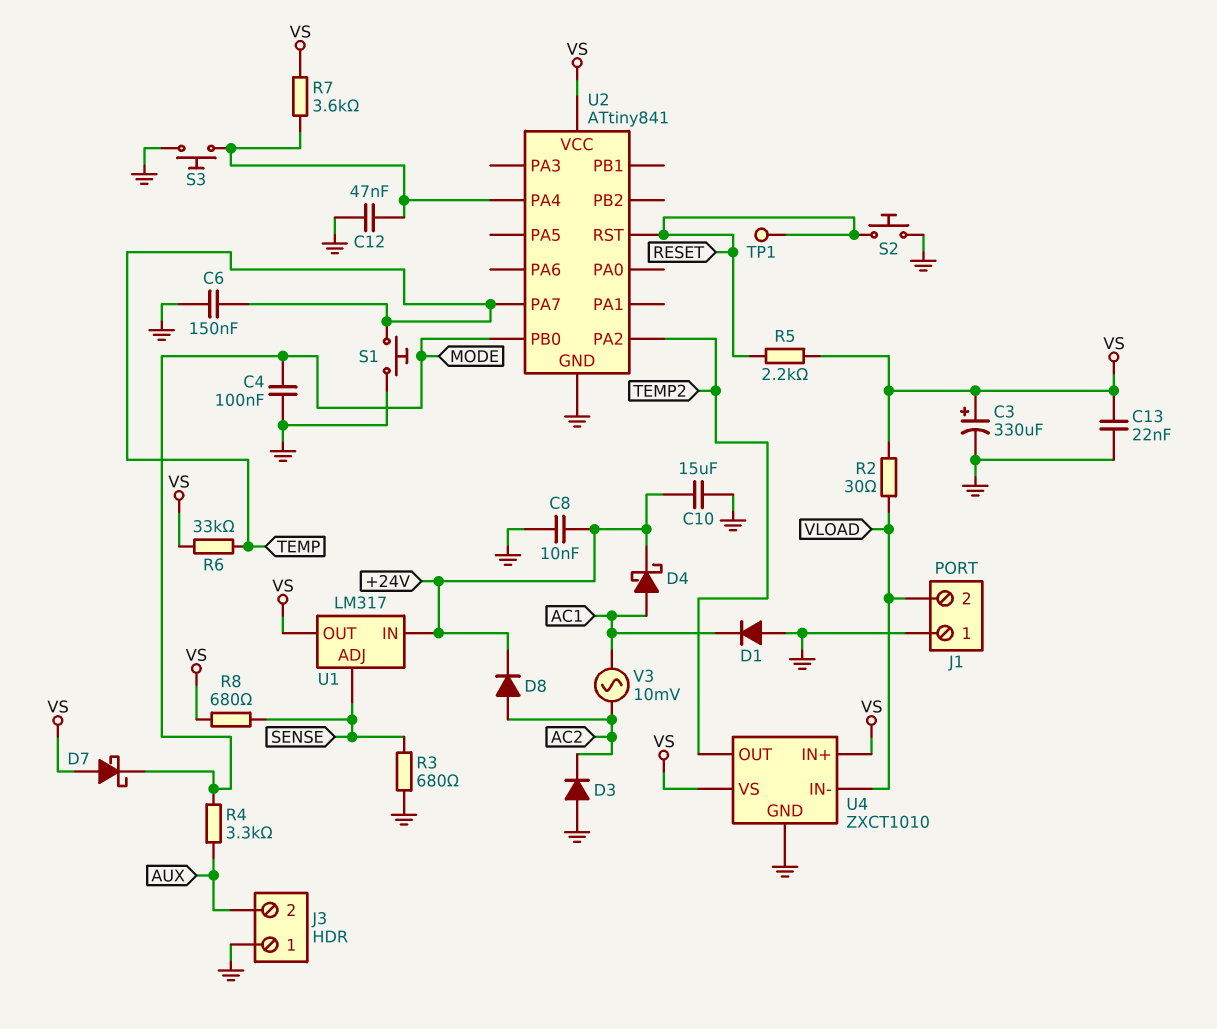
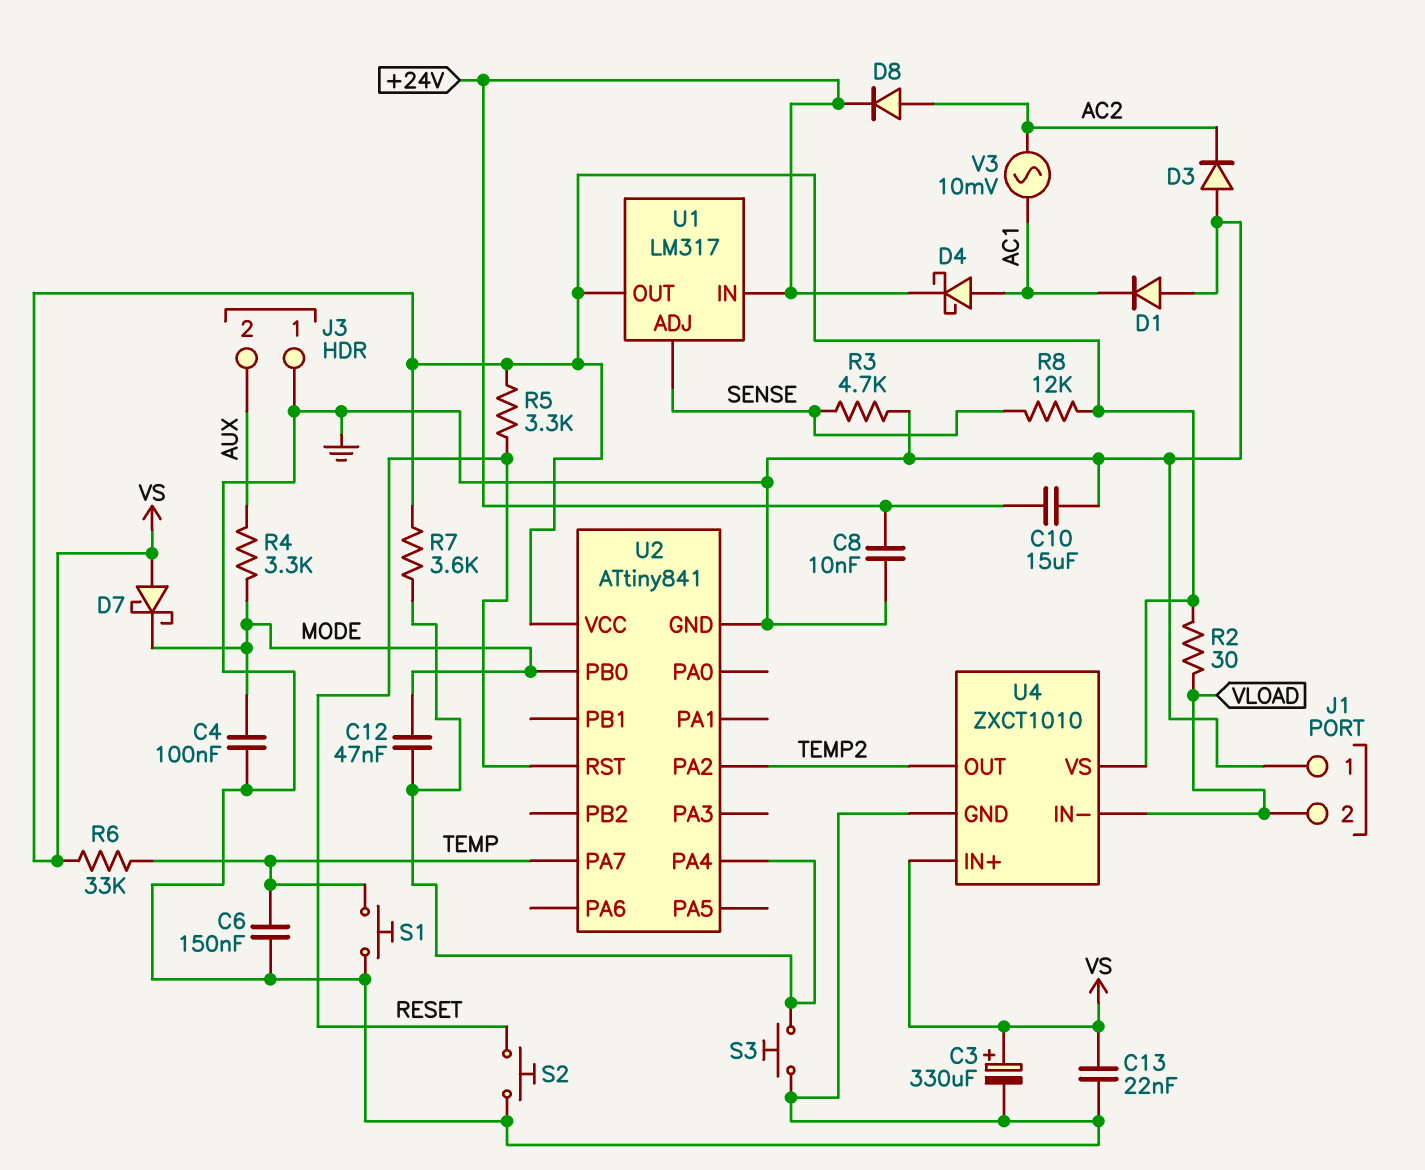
C12: 47nF (GND, U2/PA4) -> 47nF (MODE, U2/PA4)
R3: 680 (GND, SENSE) -> 4.7k (GND, SENSE)
R5: 2.2k (RESET, VS) -> 3.3k (RESET, VS)
R8: 680 (SENSE, VS) -> 12k (SENSE, VS)
TP1: test point (RESET) -> none

